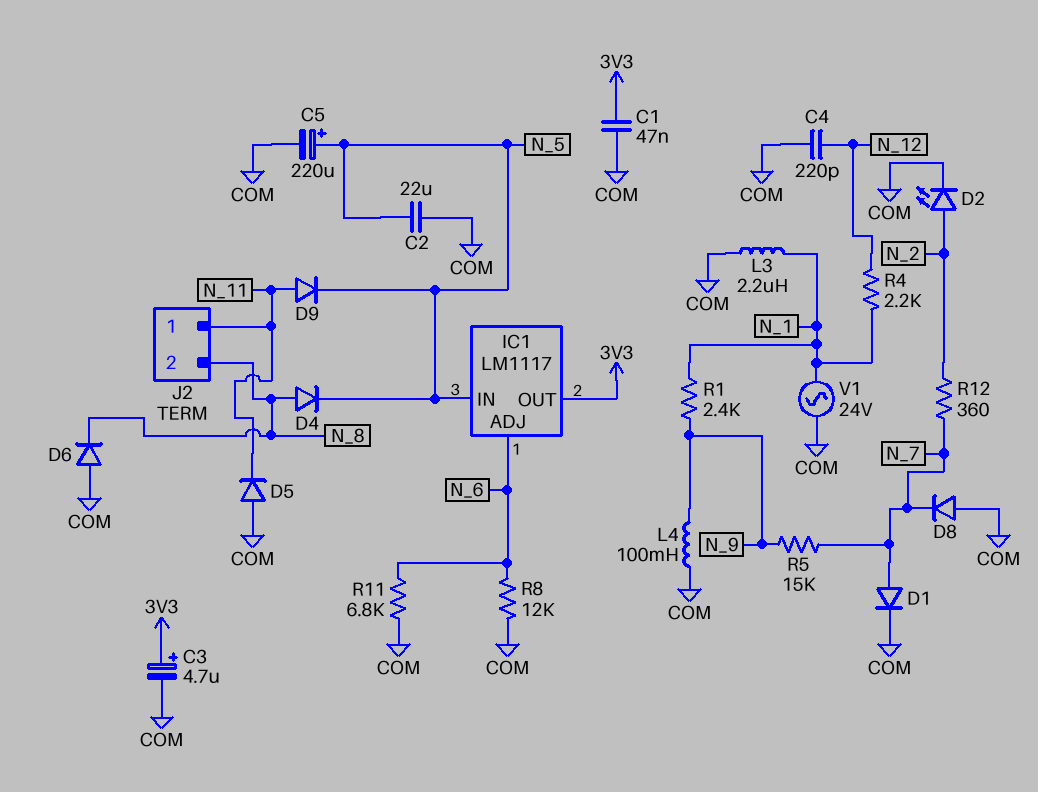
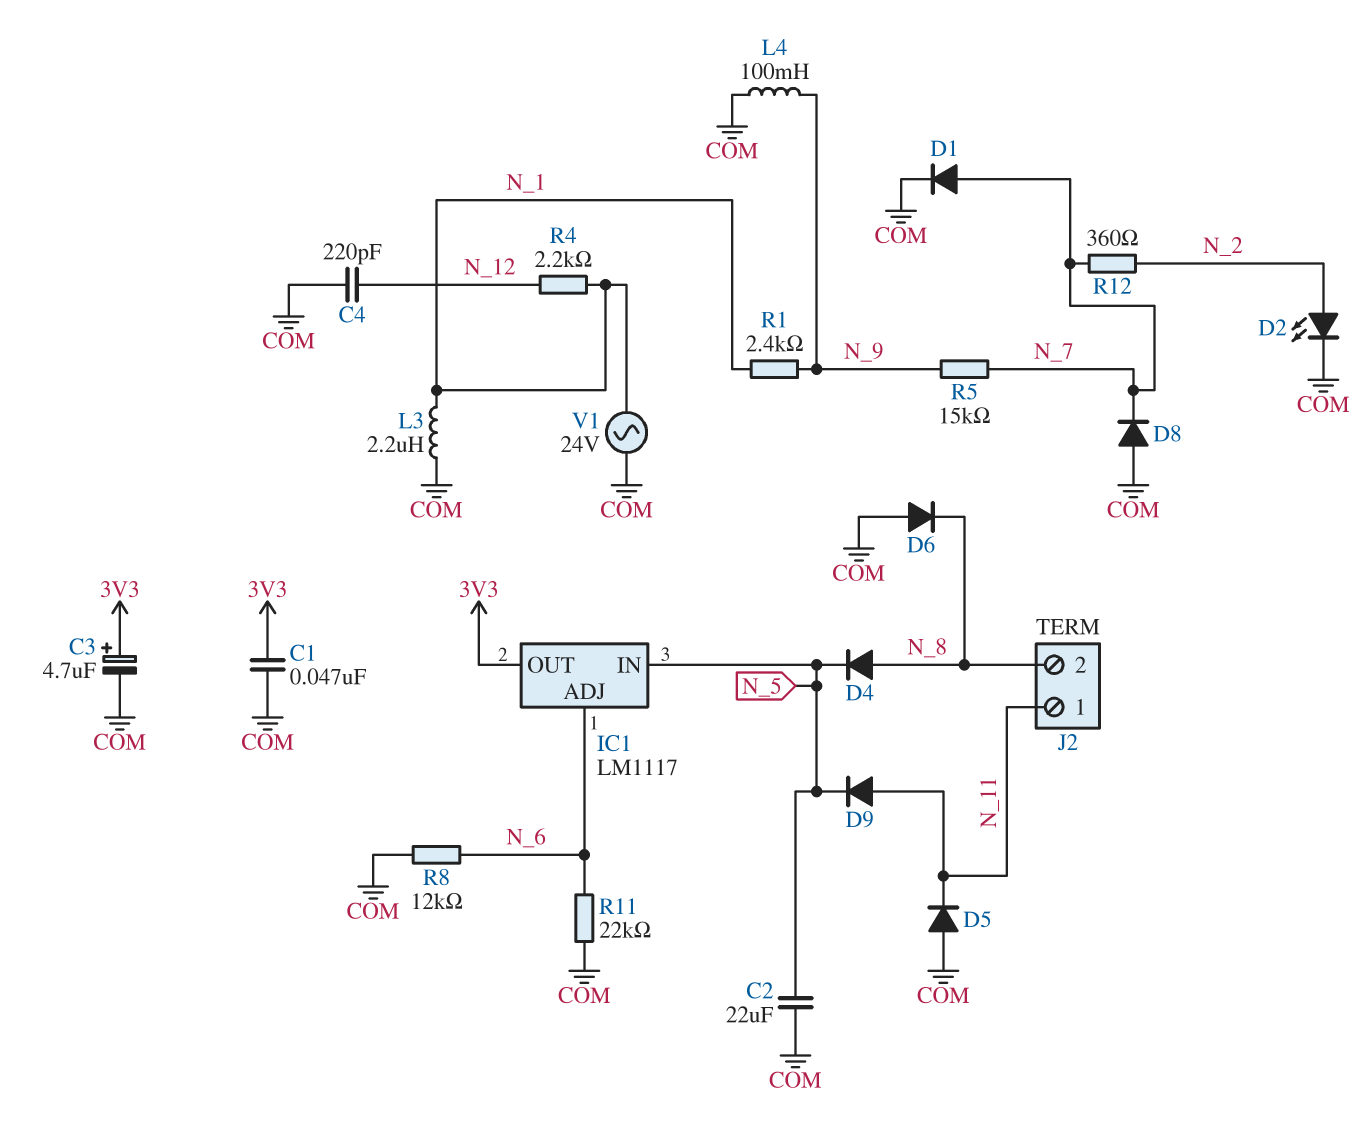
C5: 220uF (plus N_5, minus COM) -> none
R11: 6.8k (COM, N_6) -> 22k (COM, N_6)

